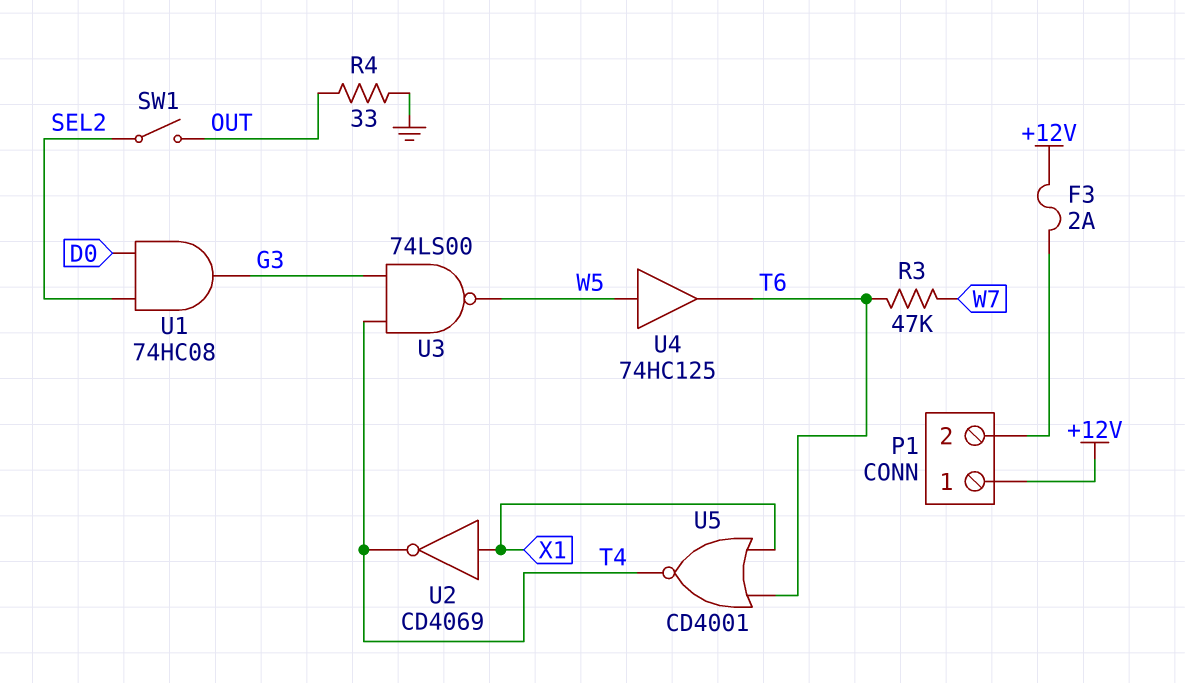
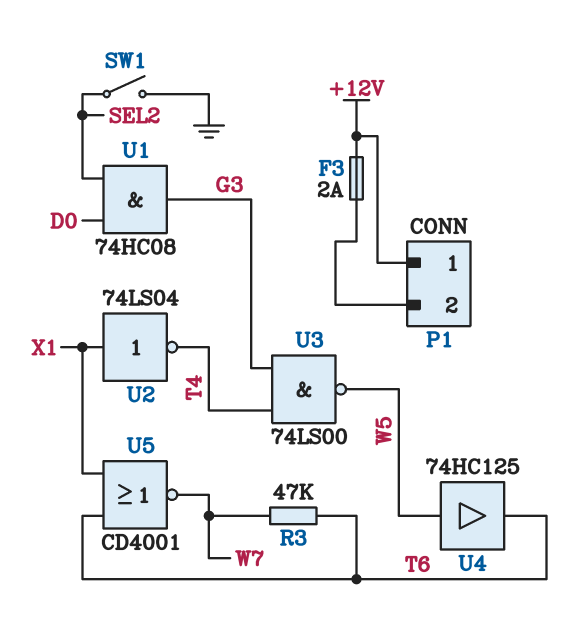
R4: 33 (GND, OUT) -> none
SW1: switch (OUT, SEL2) -> switch (GND, SEL2)
U2: NOT CD4069 (in X1, out T4) -> NOT 74LS04 (in X1, out T4)
U5: NOR CD4001 (in T6, in X1, out T4) -> NOR CD4001 (in T6, in X1, out W7)

